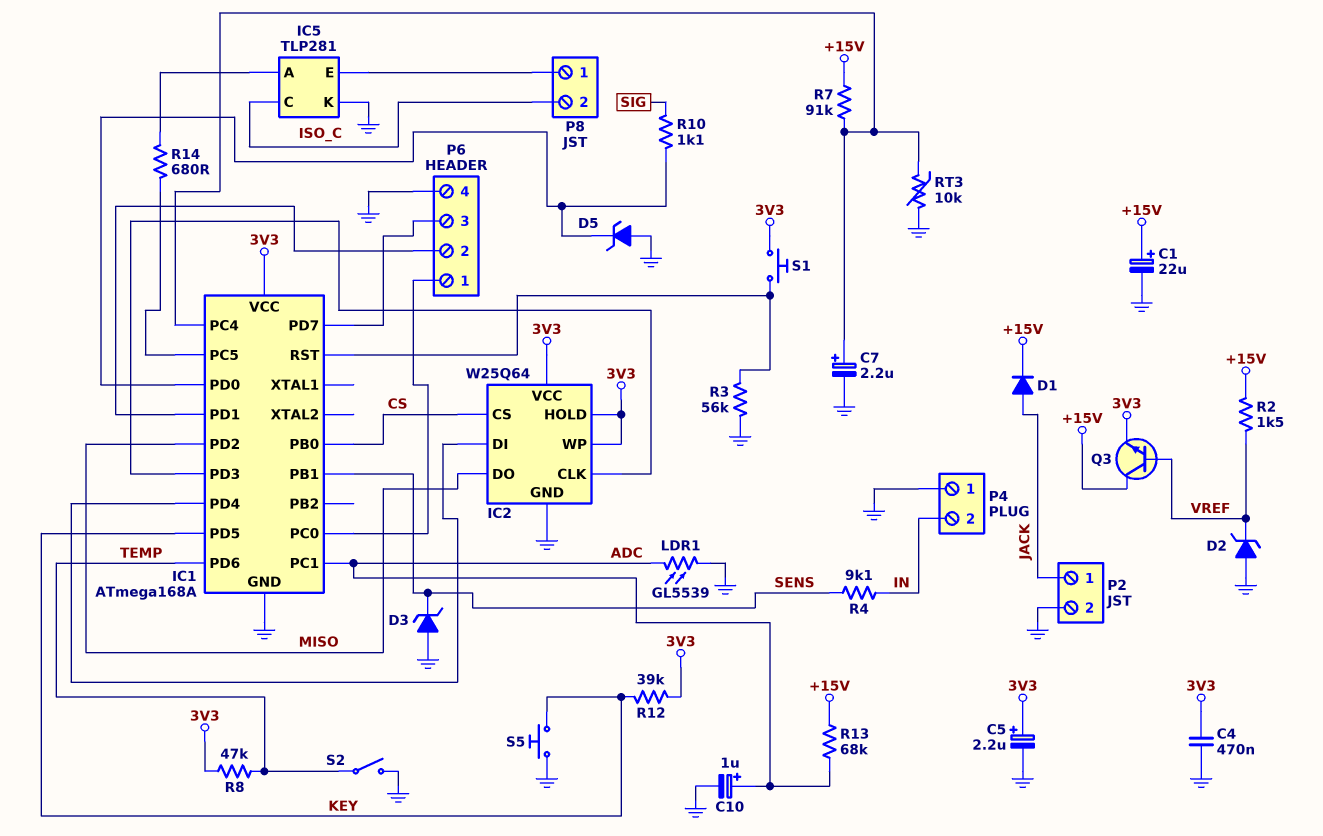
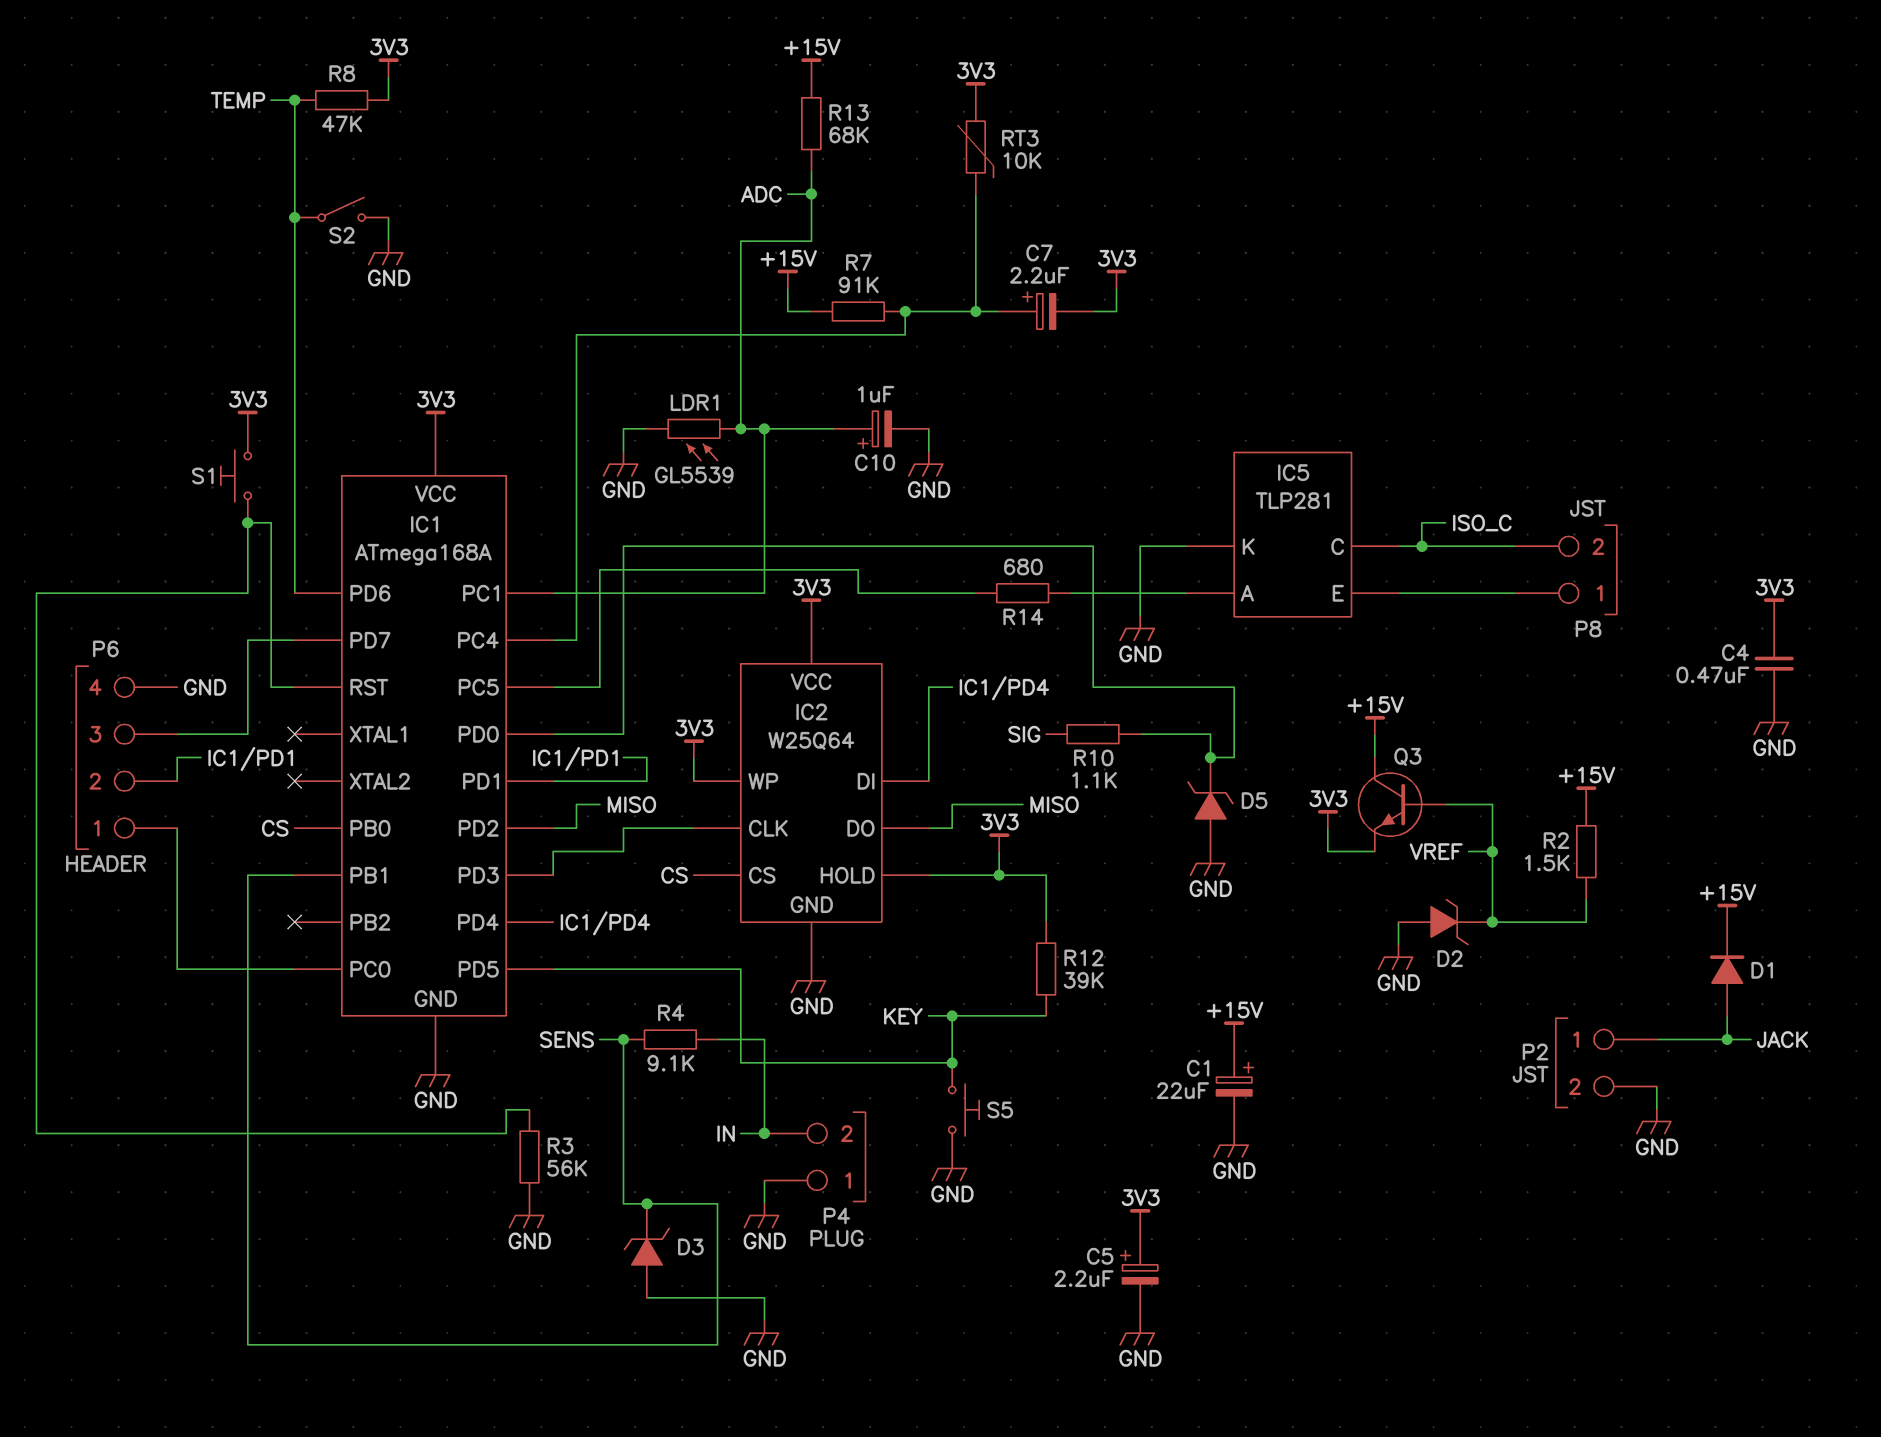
C7: 2.2uF (plus IC1/PC4, minus GND) -> 2.2uF (plus IC1/PC4, minus 3V3)
RT3: 10k (GND, IC1/PC4) -> 10k (3V3, IC1/PC4)

